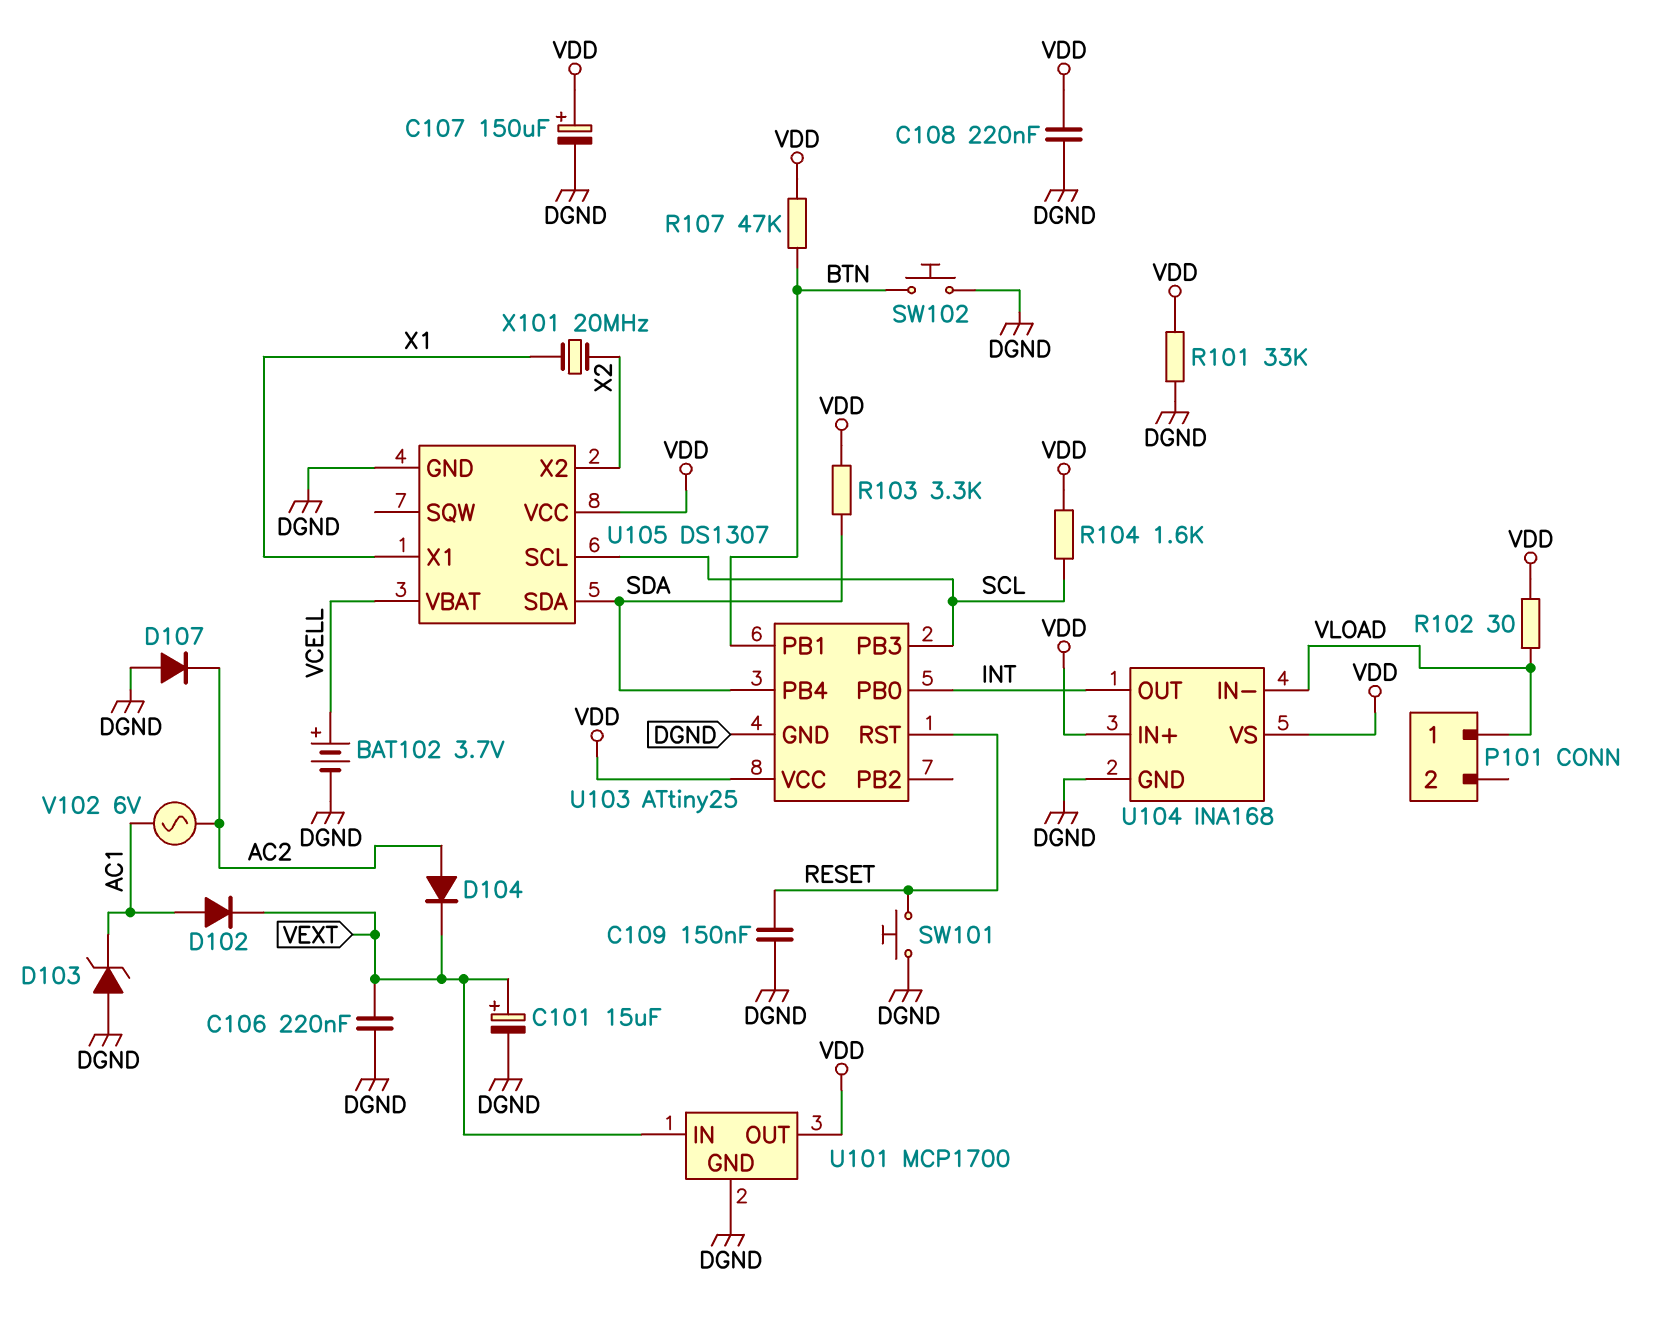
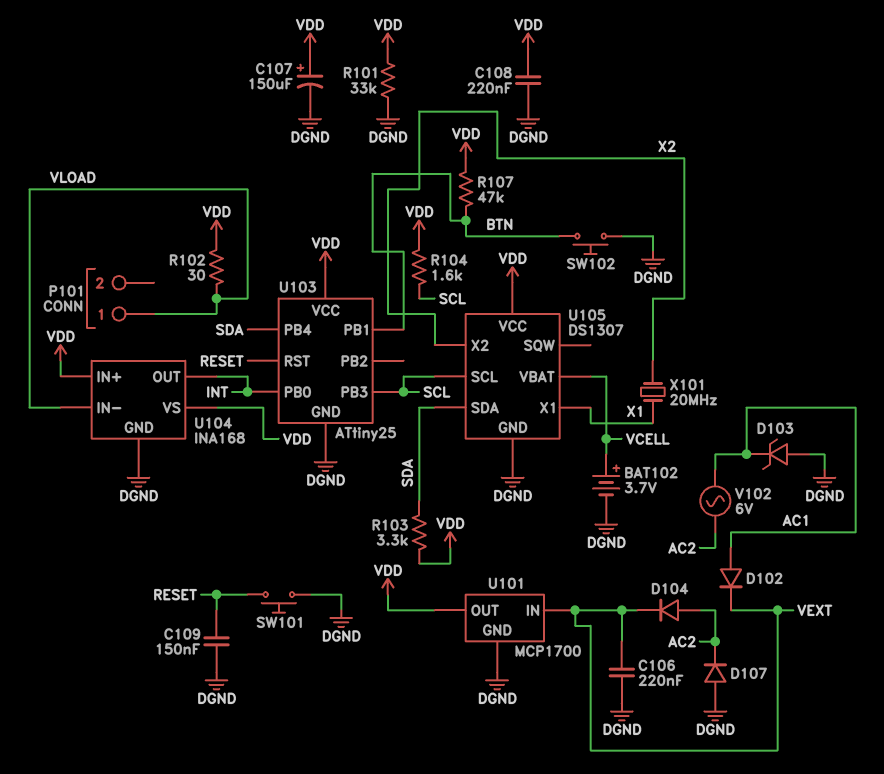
C101: 15uF (plus VEXT, minus DGND) -> none

